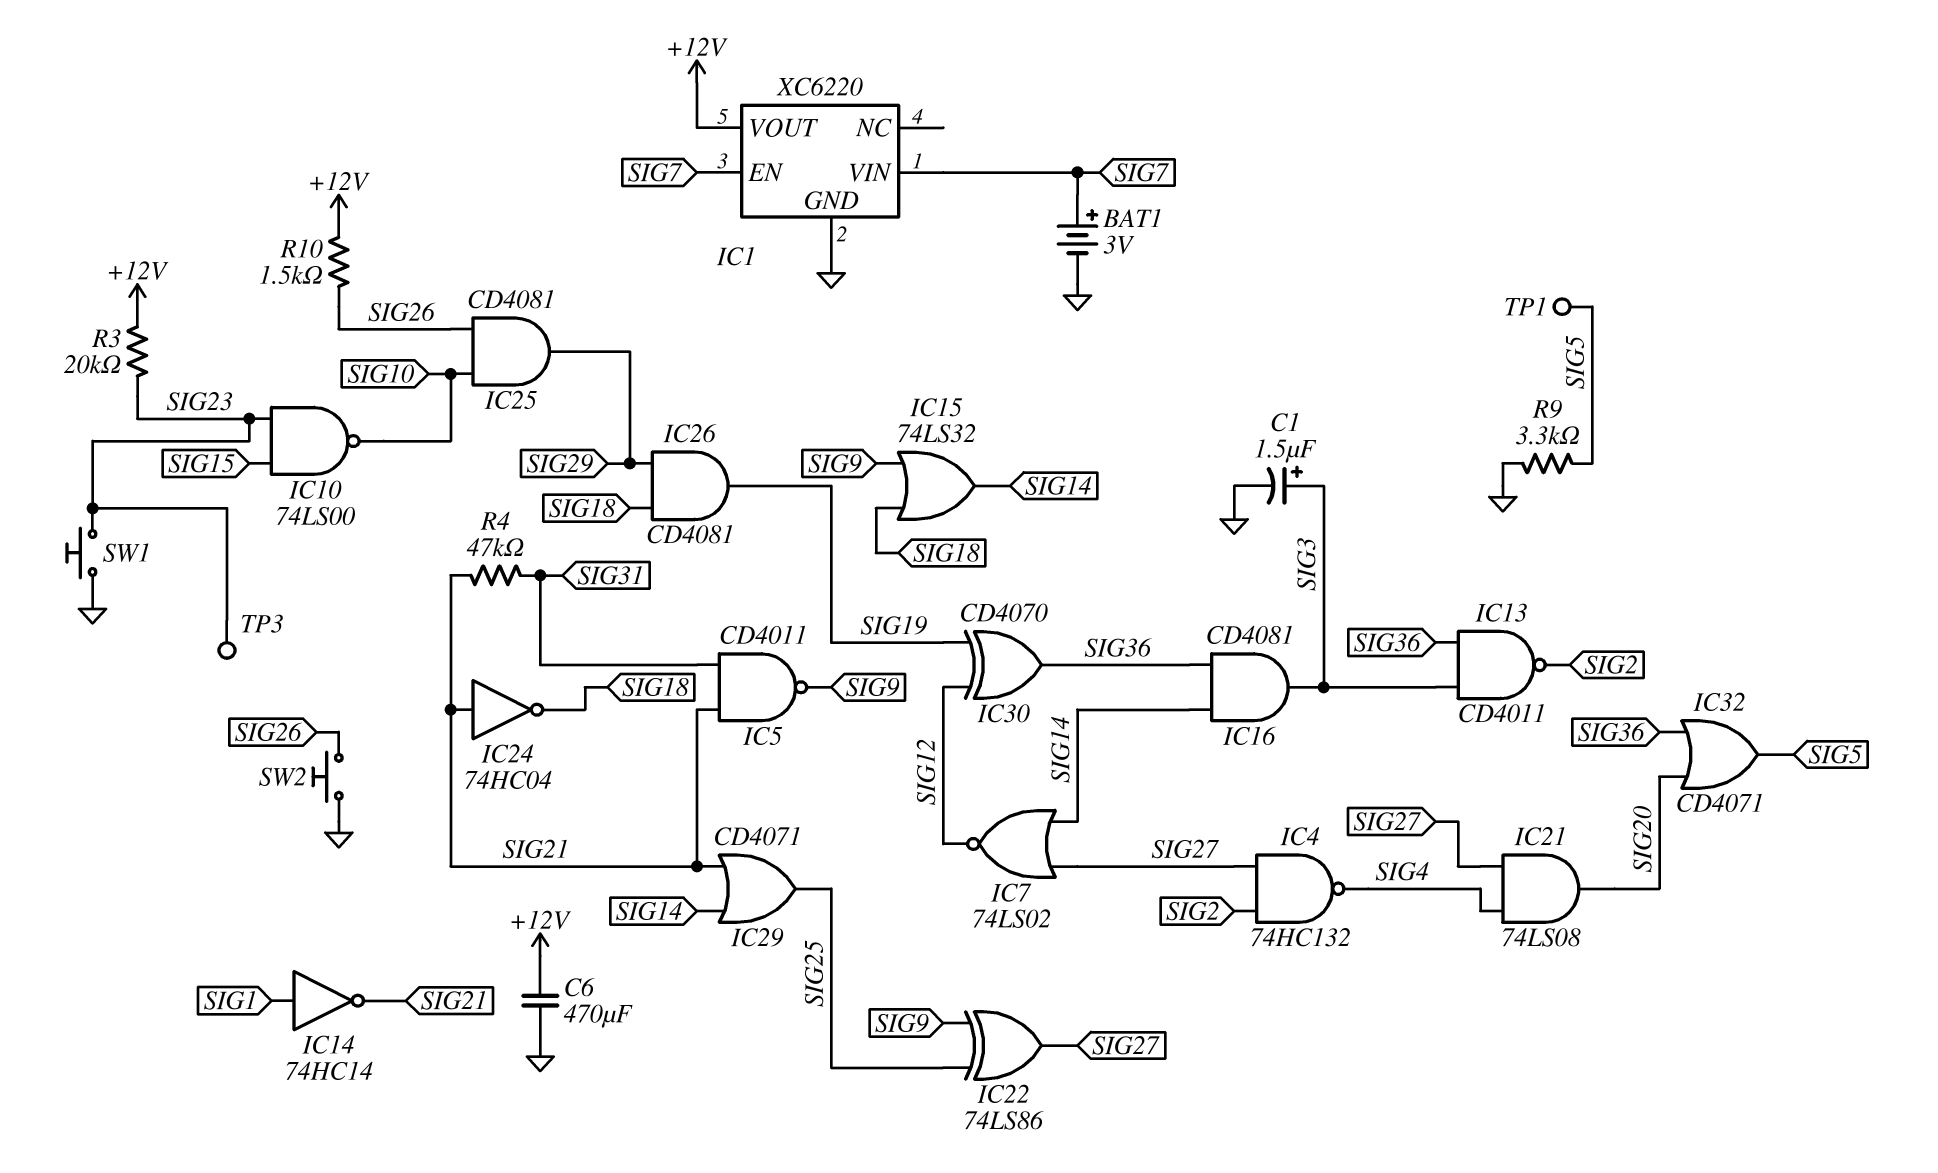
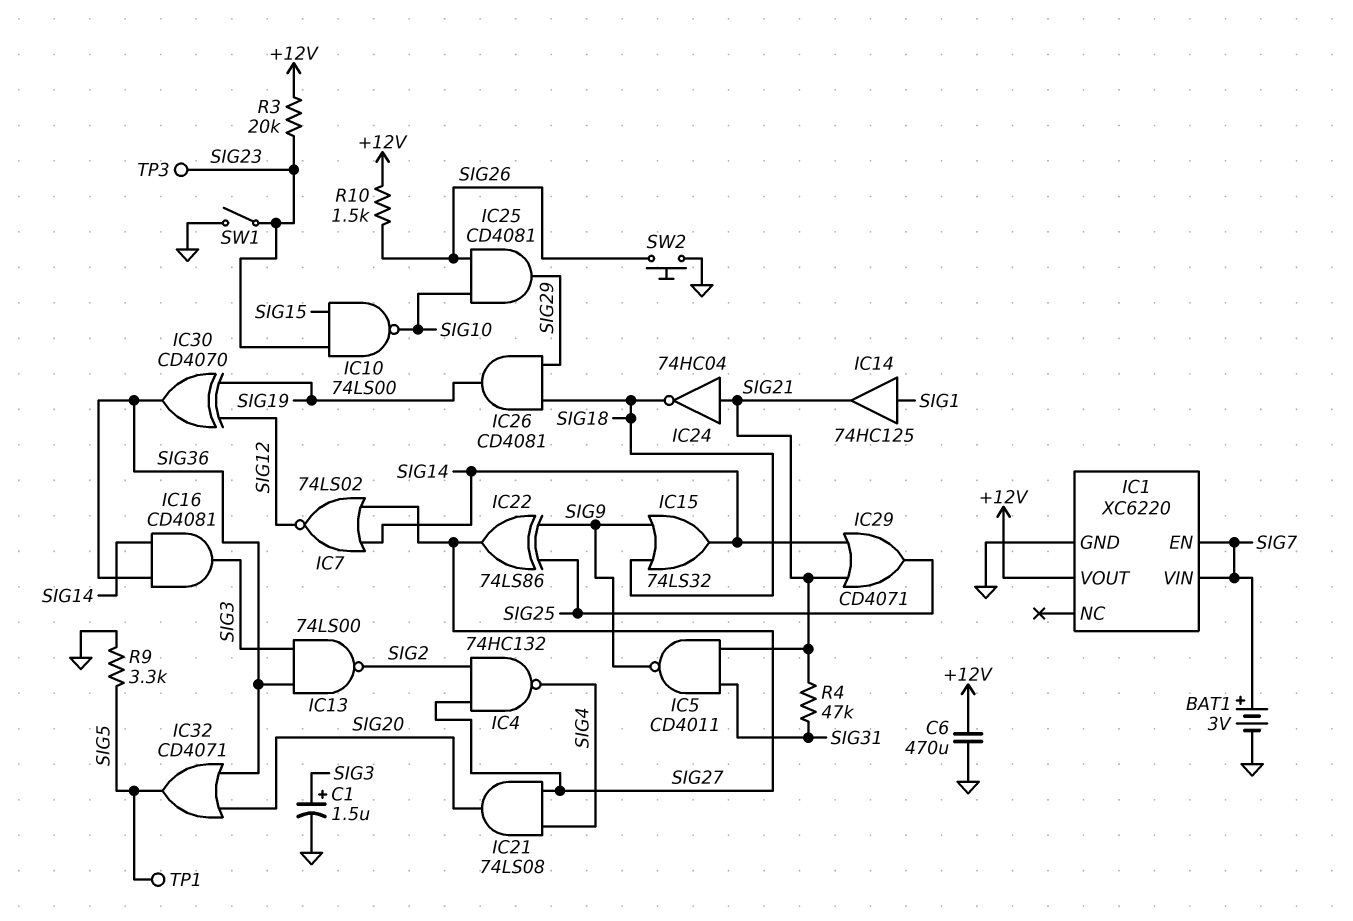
IC13: NAND CD4011 (in SIG3, in SIG36, out SIG2) -> NAND 74LS00 (in SIG3, in SIG36, out SIG2)
IC14: NOT 74HC14 (in SIG1, out SIG21) -> buffer 74HC125 (in SIG1, out SIG21)
SW1: button (GND, SIG23) -> switch (GND, SIG23)

